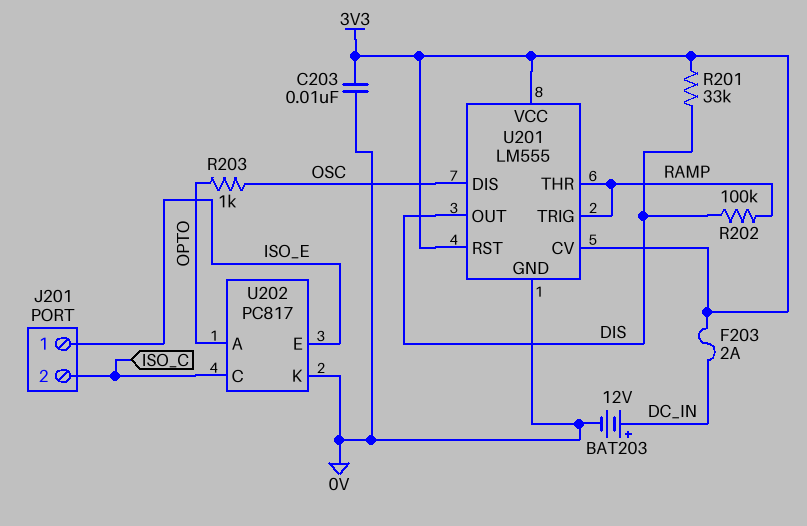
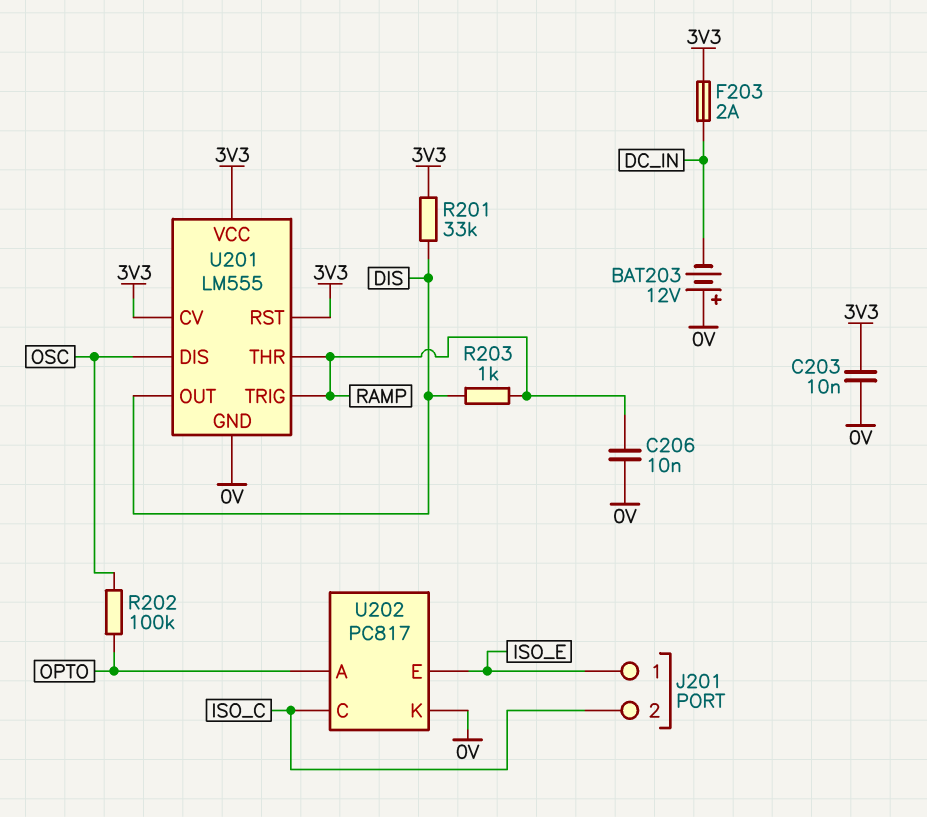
BAT203: 12V (plus DC_IN, minus 0V) -> 12V (plus 0V, minus DC_IN)
C206: none -> 10nF (0V, RAMP)
R202: 100k (DIS, RAMP) -> 100k (OPTO, OSC)
R203: 1k (OPTO, OSC) -> 1k (DIS, RAMP)

